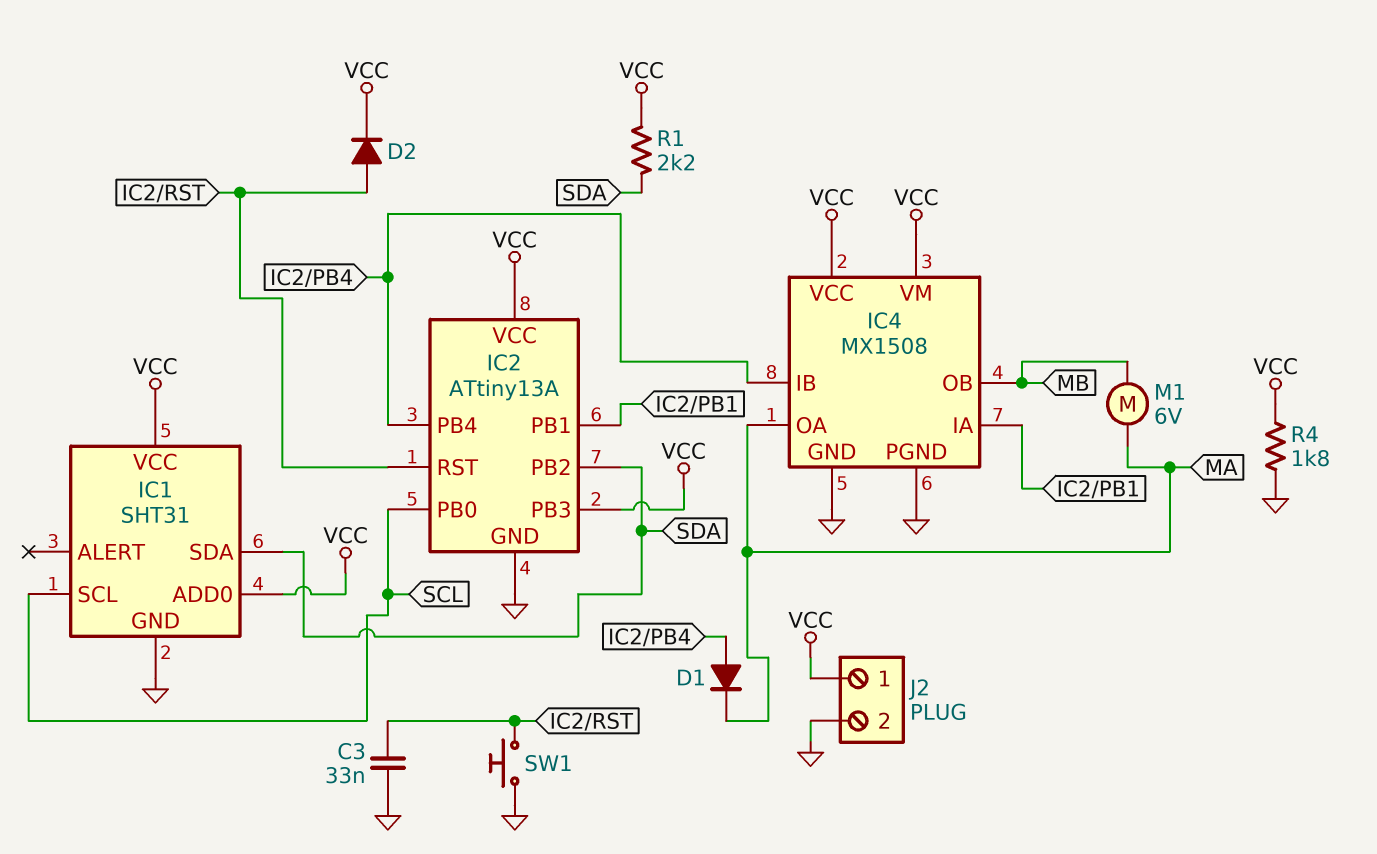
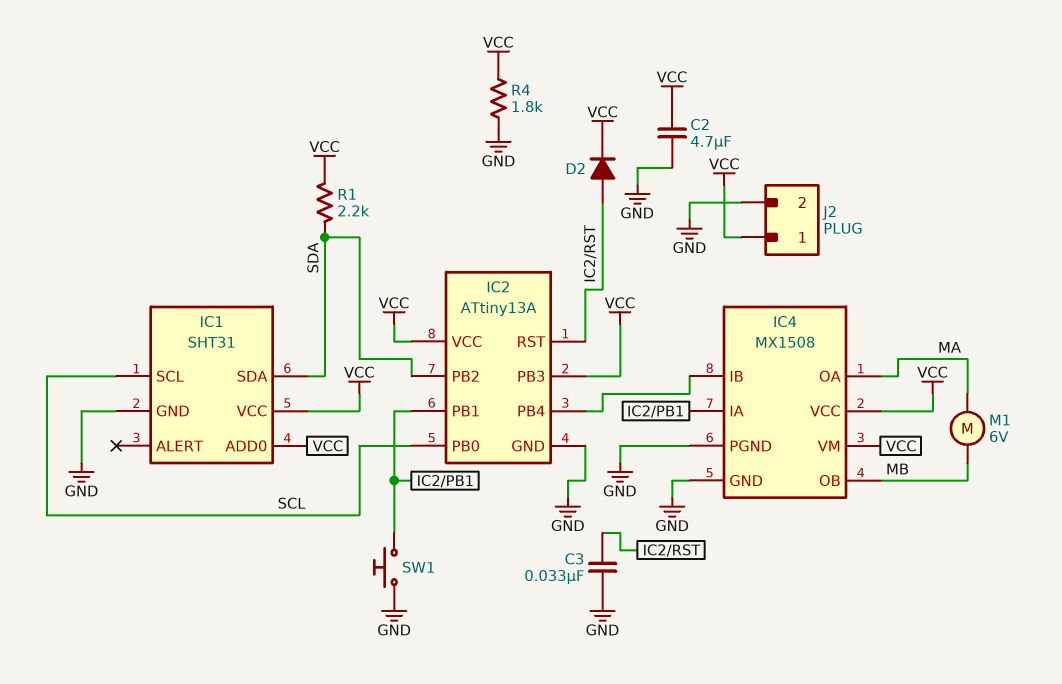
C2: none -> 4.7uF (GND, VCC)
D1: diode (A IC2/PB4, K MA) -> none
SW1: button (GND, IC2/RST) -> button (GND, IC2/PB1)

